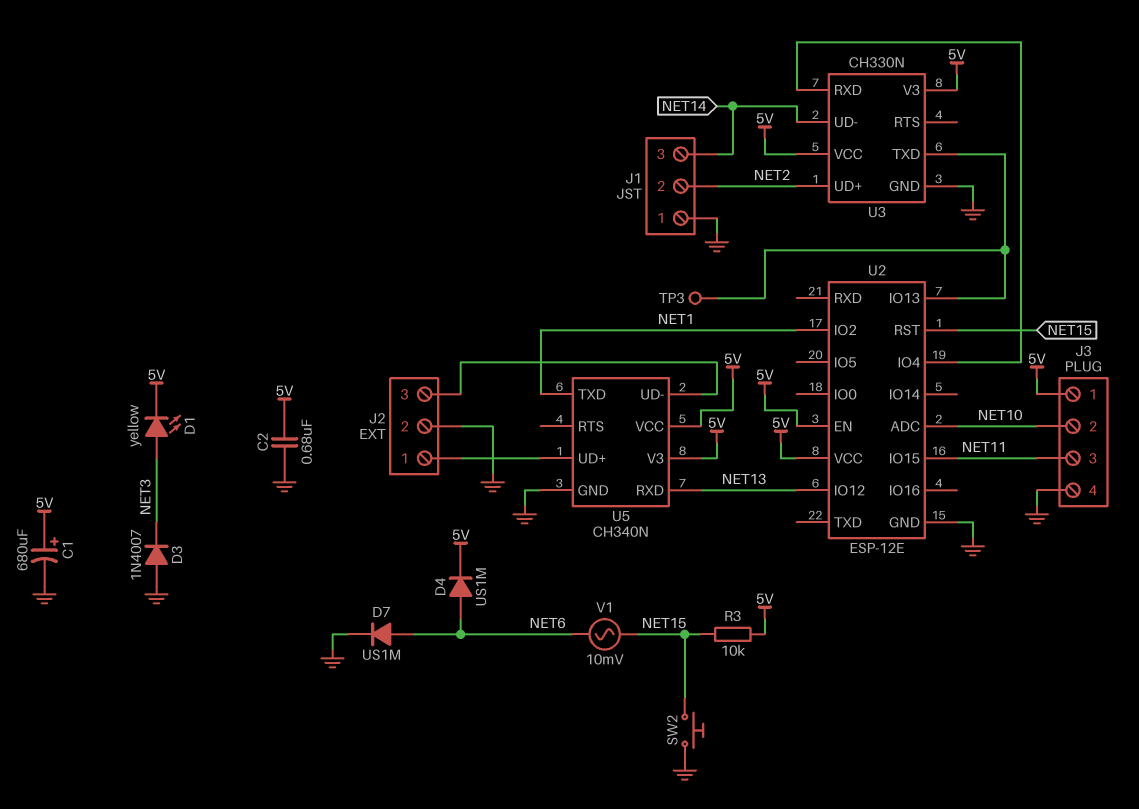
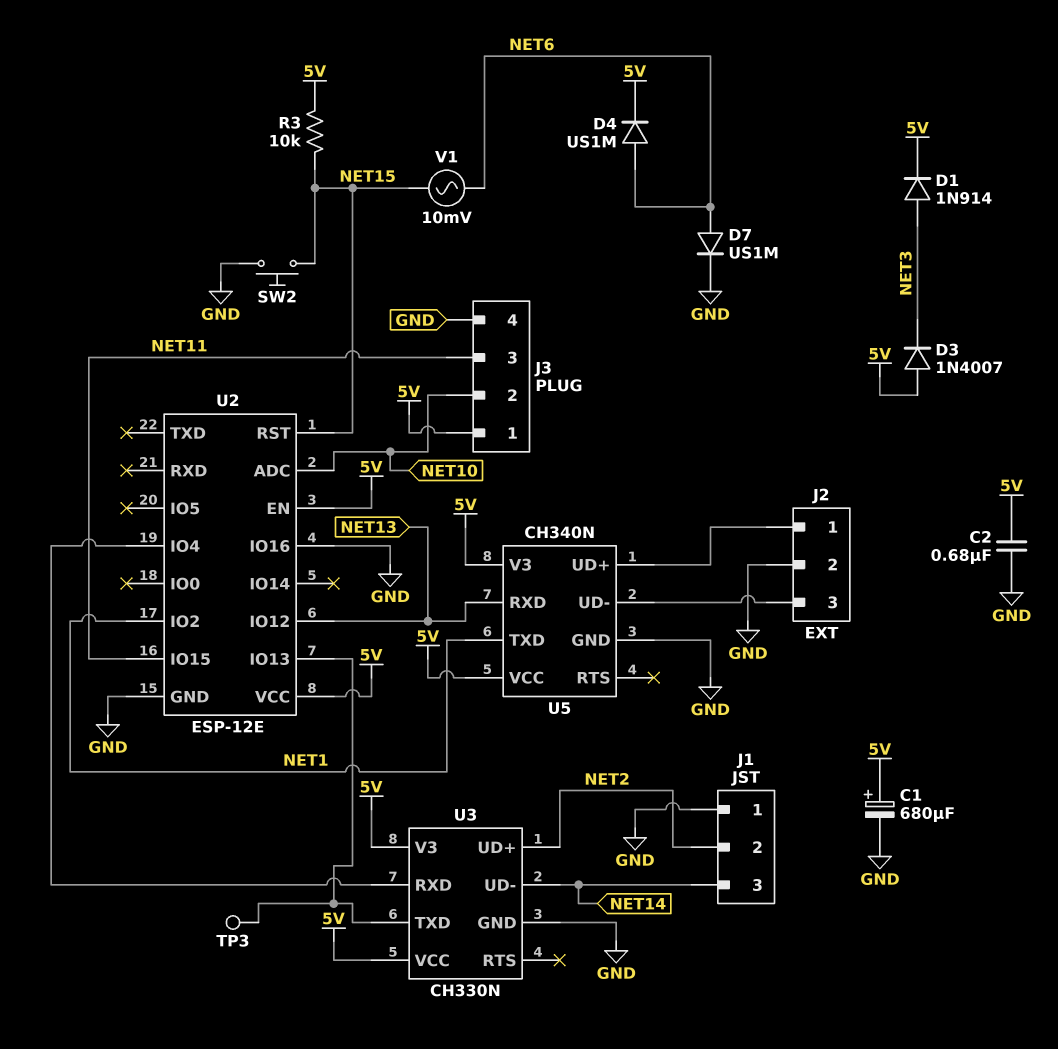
D1: LED yellow (A NET3, K 5V) -> diode 1N914 (A NET3, K 5V)
D3: diode 1N4007 (A GND, K NET3) -> diode 1N4007 (A 5V, K NET3)
U2 pin IO16: none -> GND

